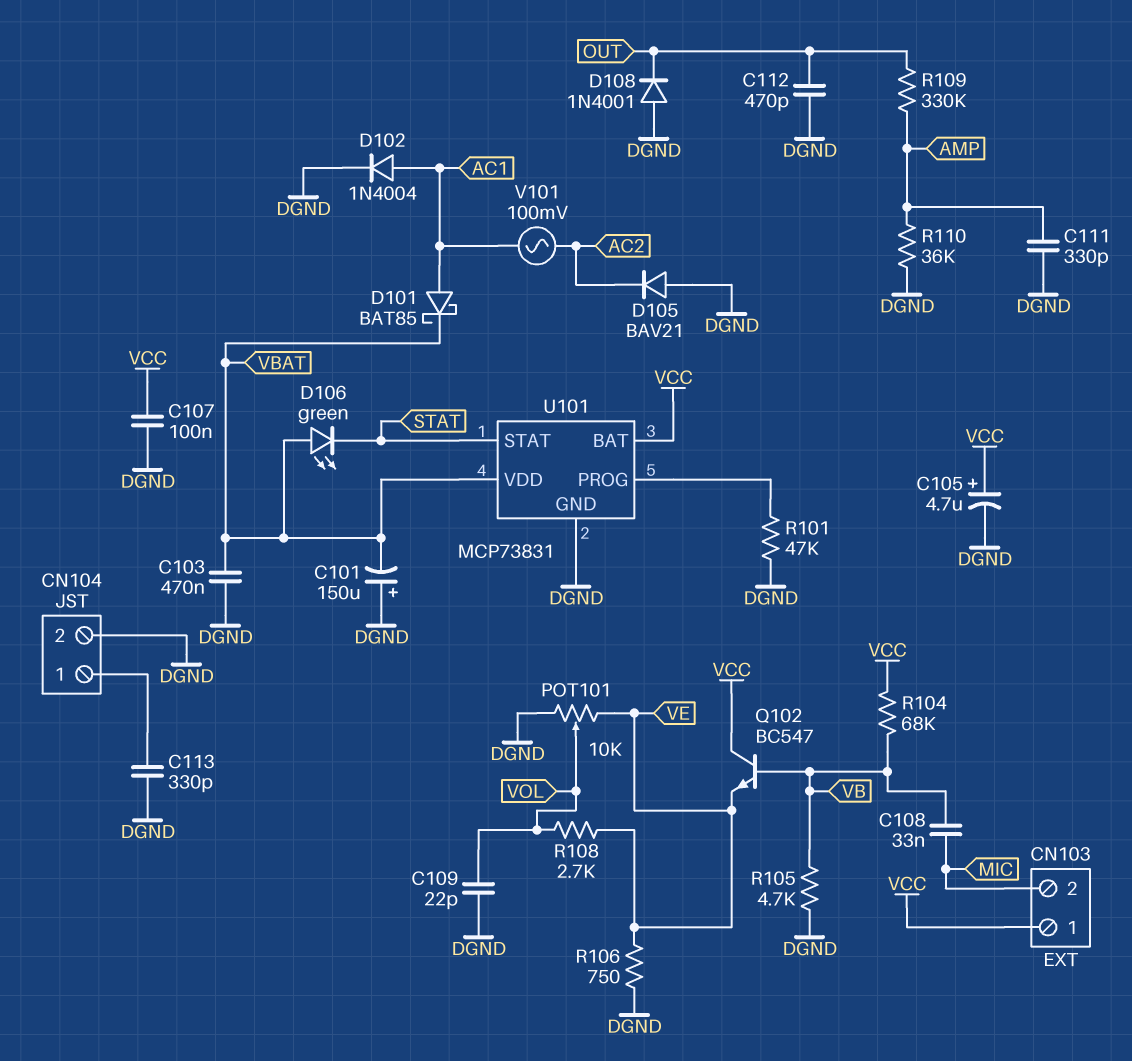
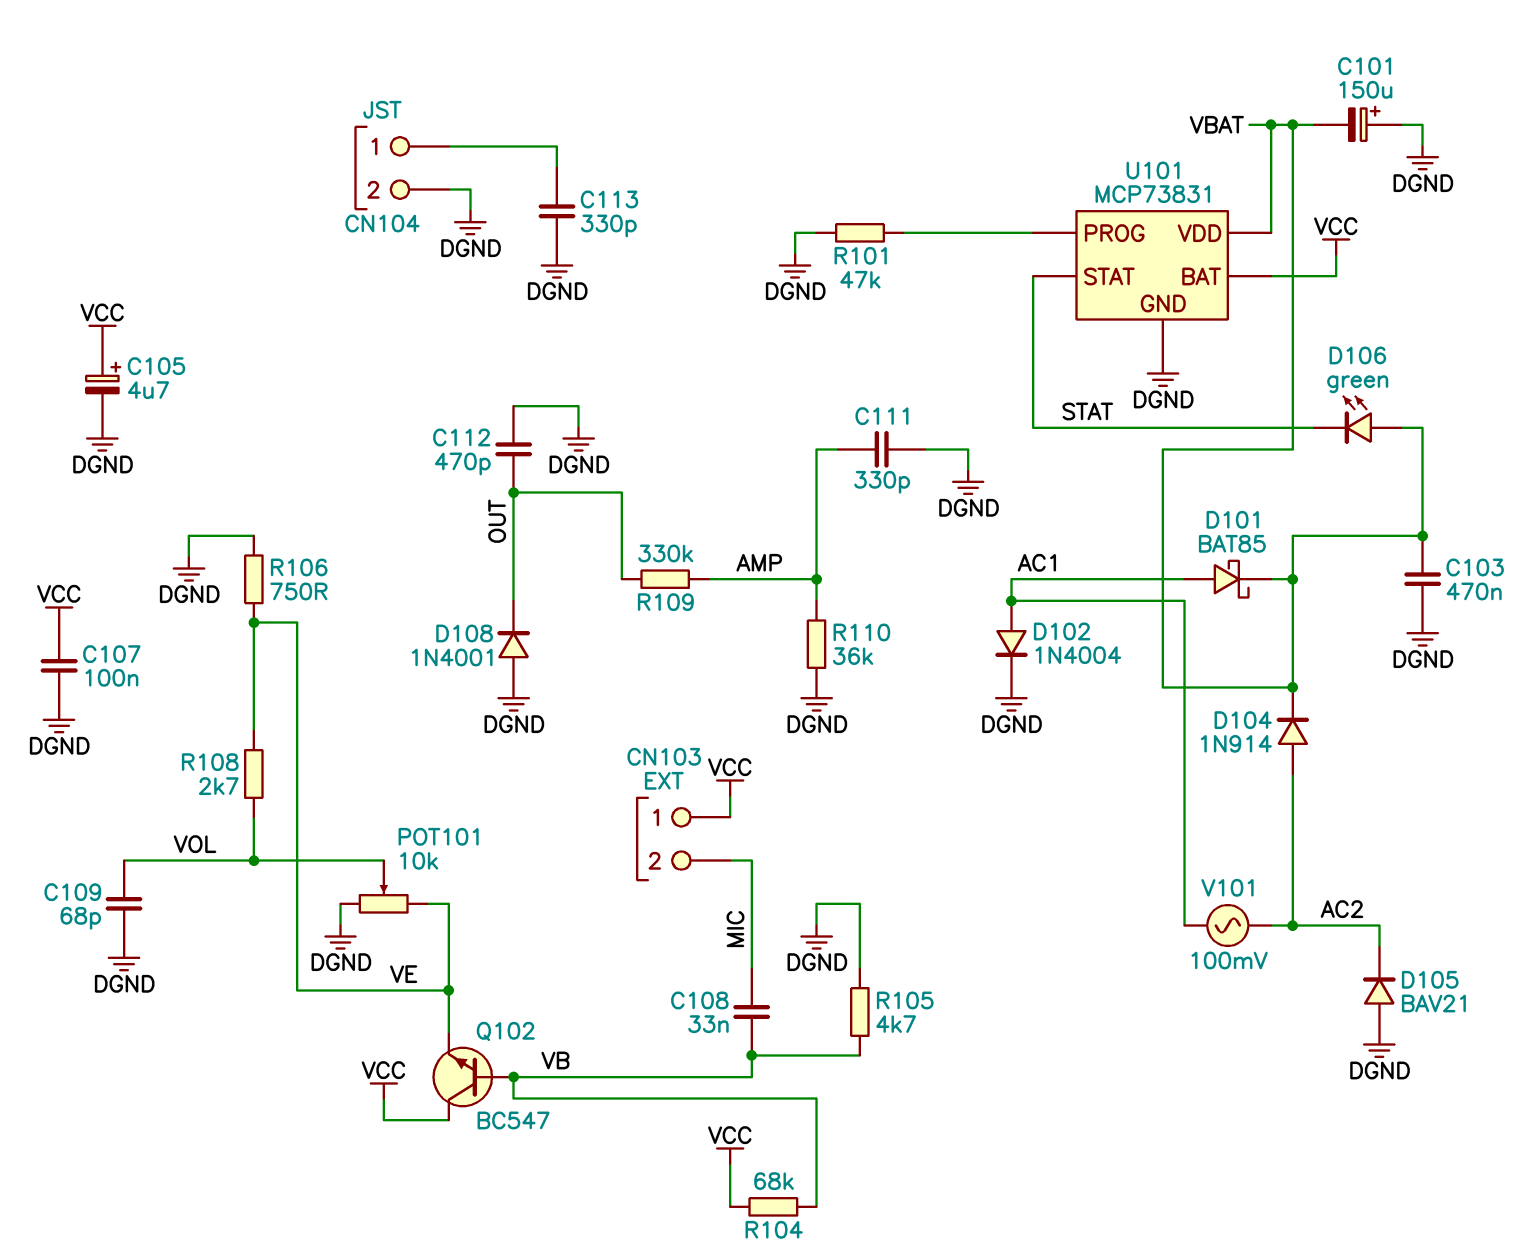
C109: 22pF (DGND, VOL) -> 68pF (DGND, VOL)
D104: none -> diode 1N914 (A AC2, K VBAT)

